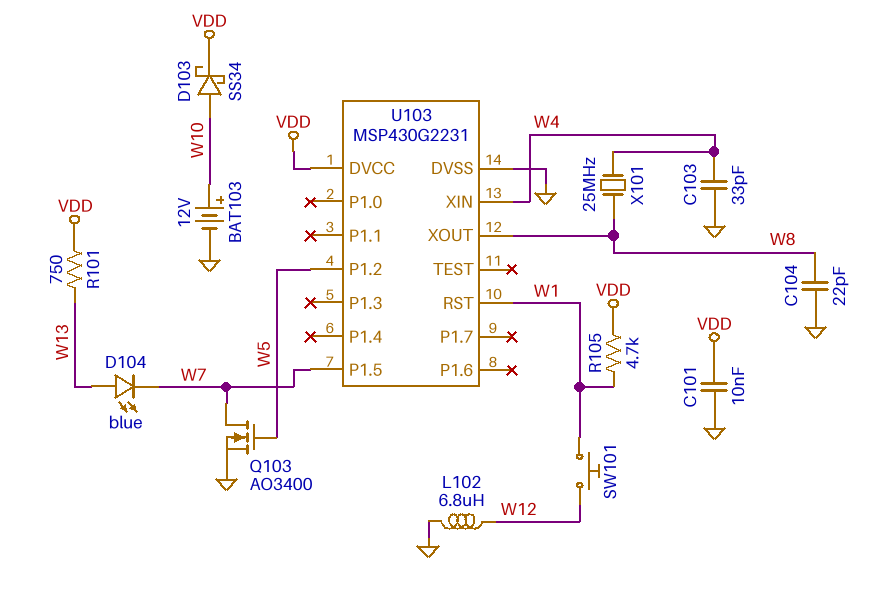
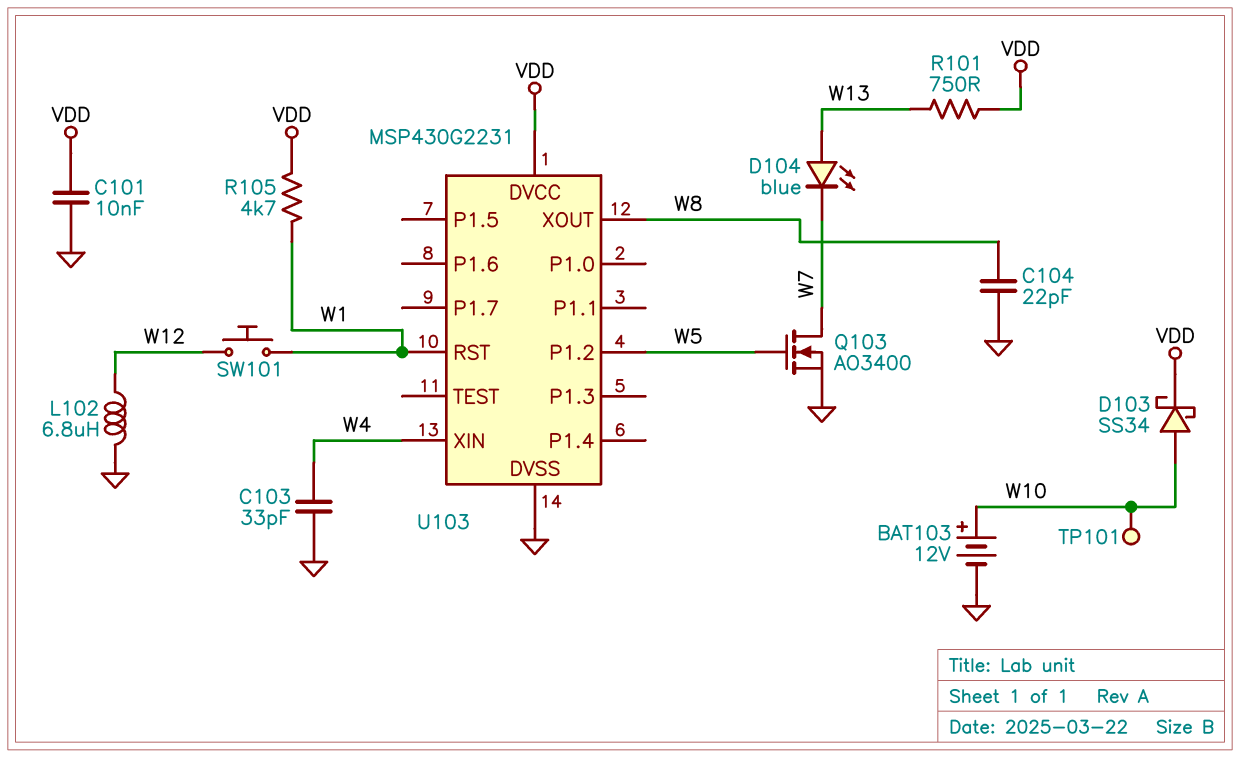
TP101: none -> test point (W10)
U103 pin P1.5: W7 -> none
X101: 25MHz (W4, W8) -> none

